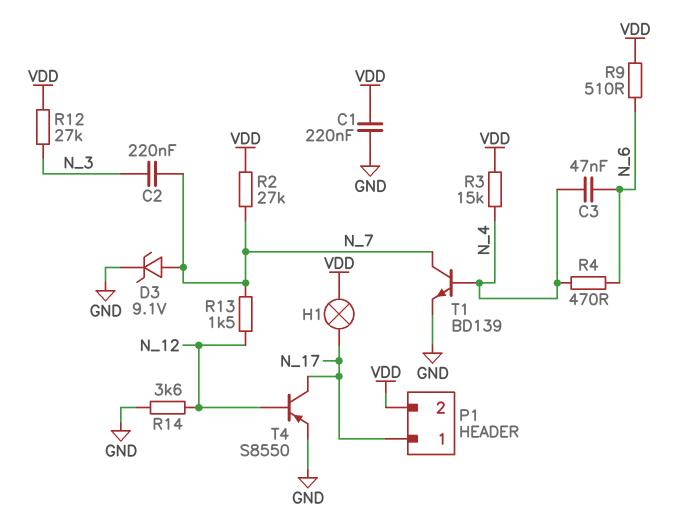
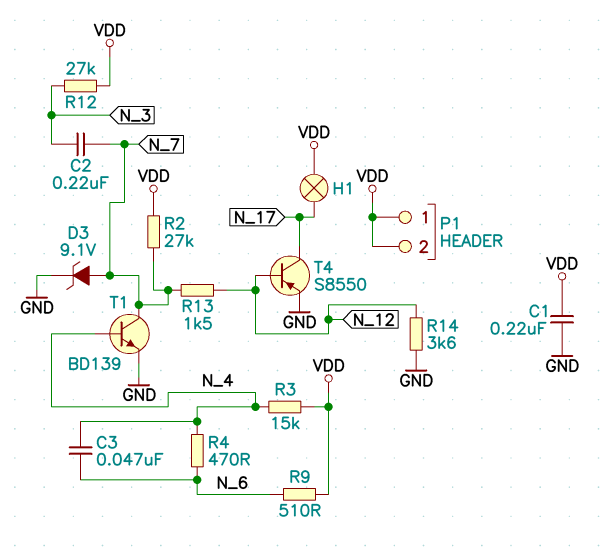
P1 pin 1: N_17 -> VDD

